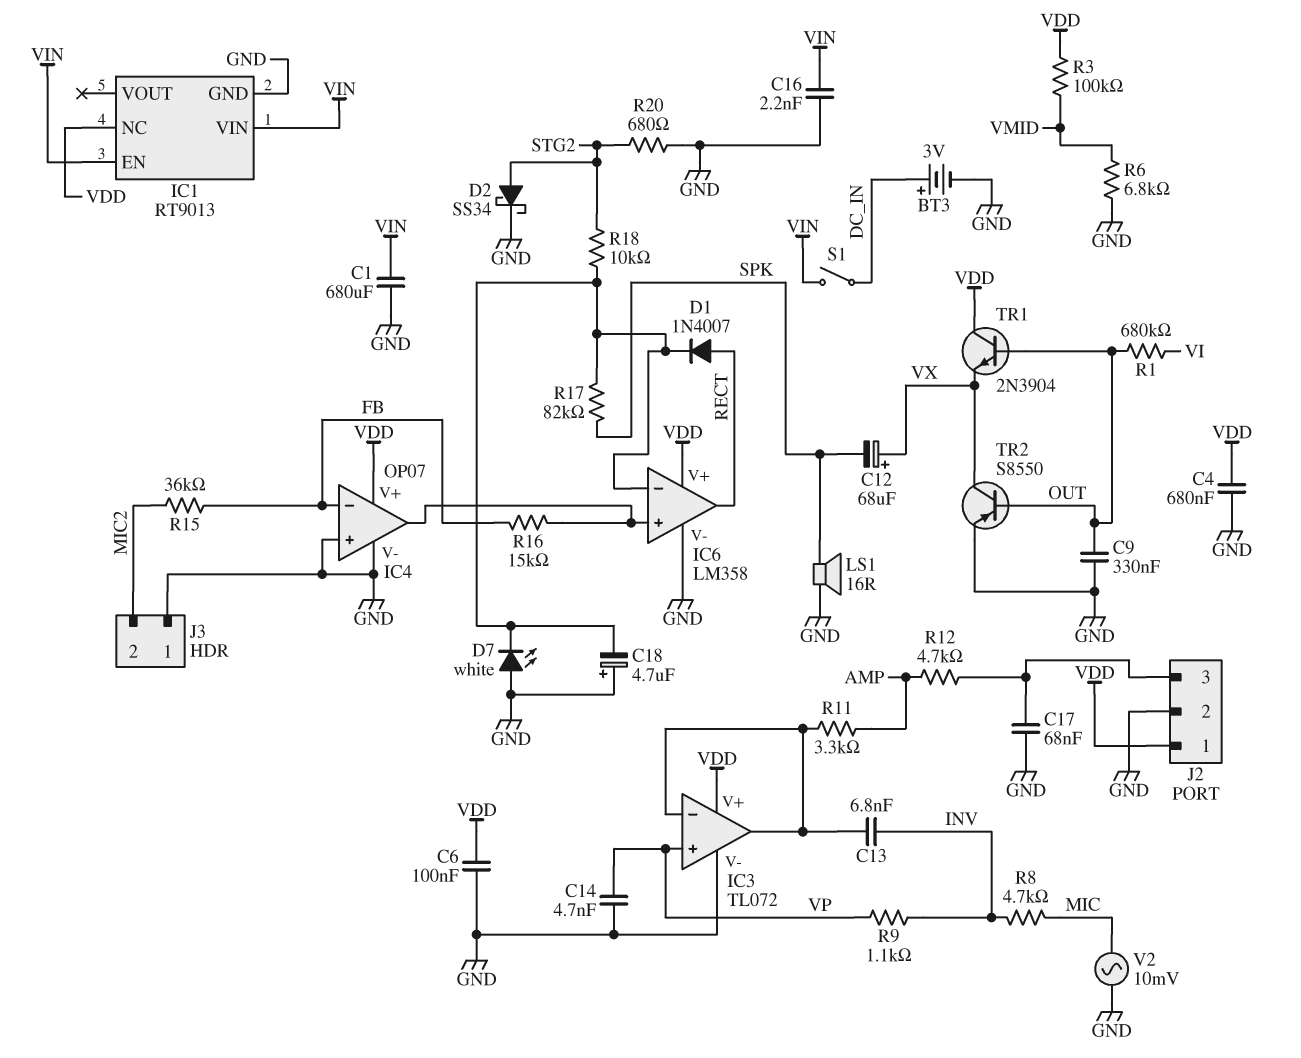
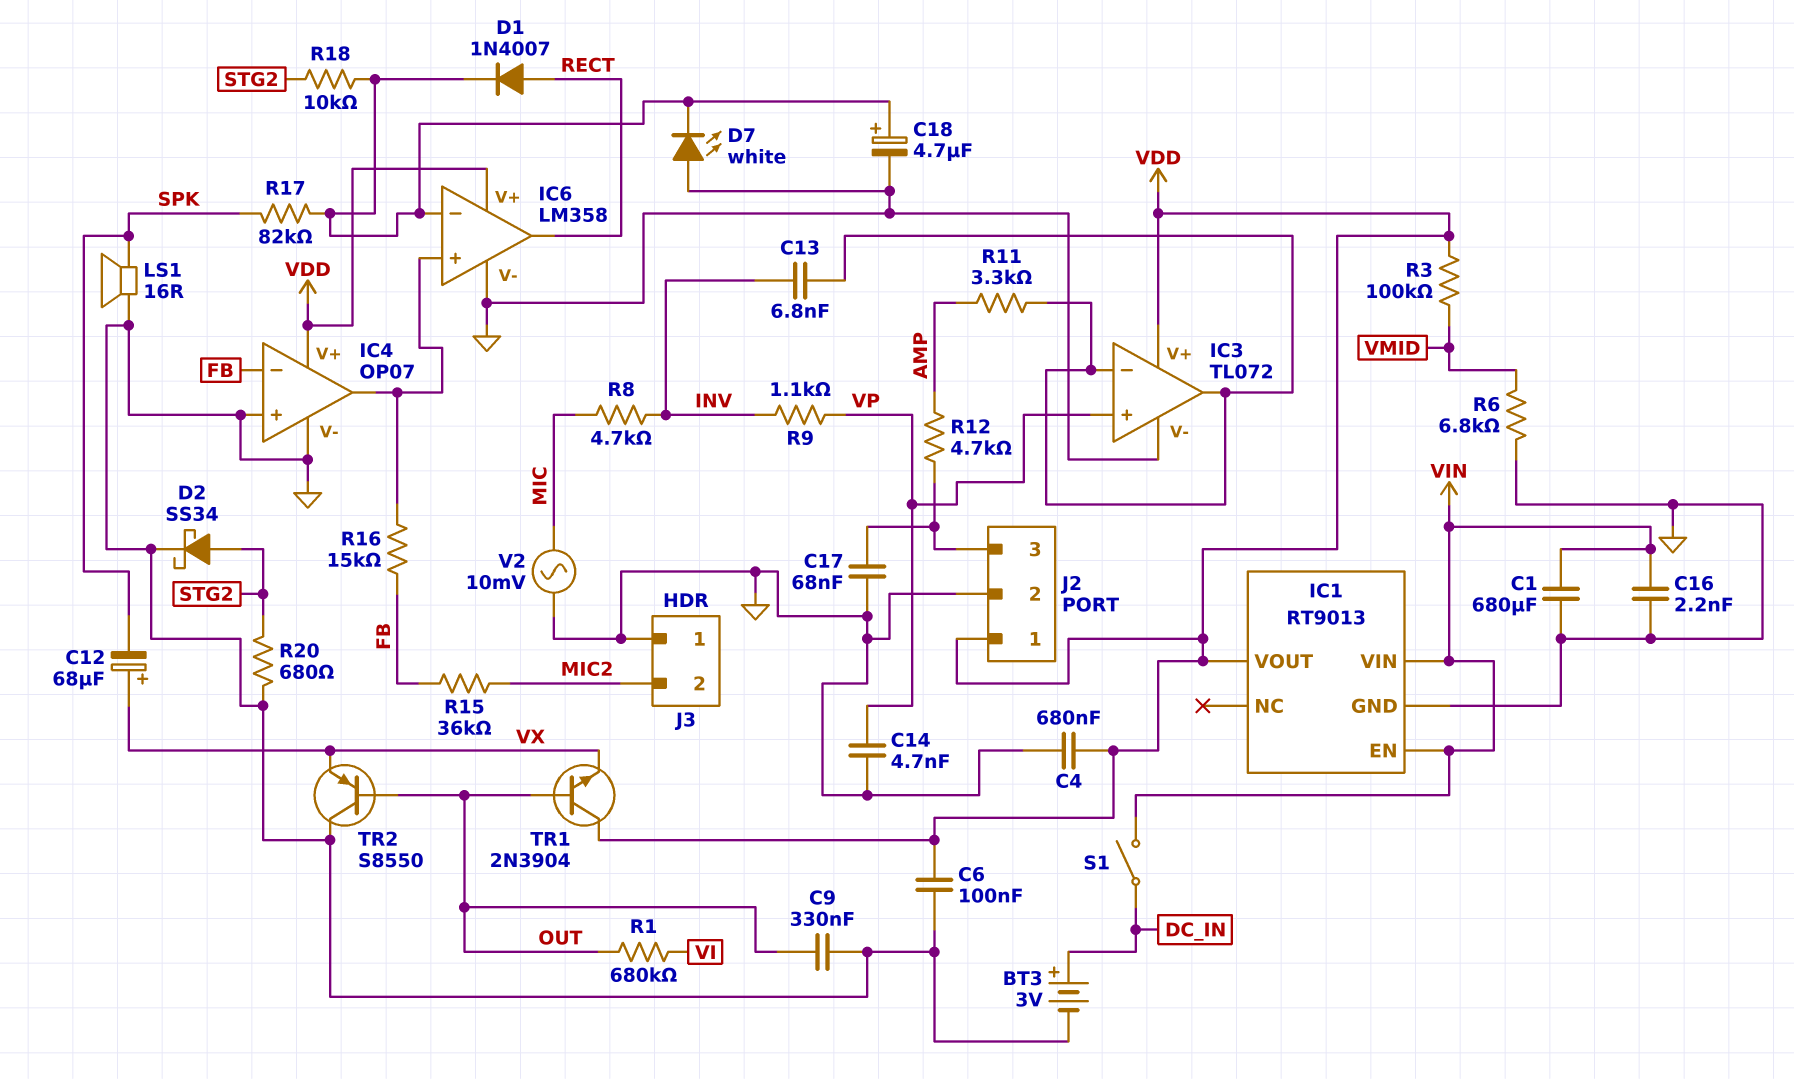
C18: 4.7uF (plus GND, minus IC6/in-) -> 4.7uF (plus IC6/in-, minus GND)
IC1 pin NC: VDD -> none
IC1 pin VOUT: none -> VDD
TR2: PNP S8550 (B OUT, C VX, E GND) -> PNP S8550 (B OUT, C GND, E VX)

